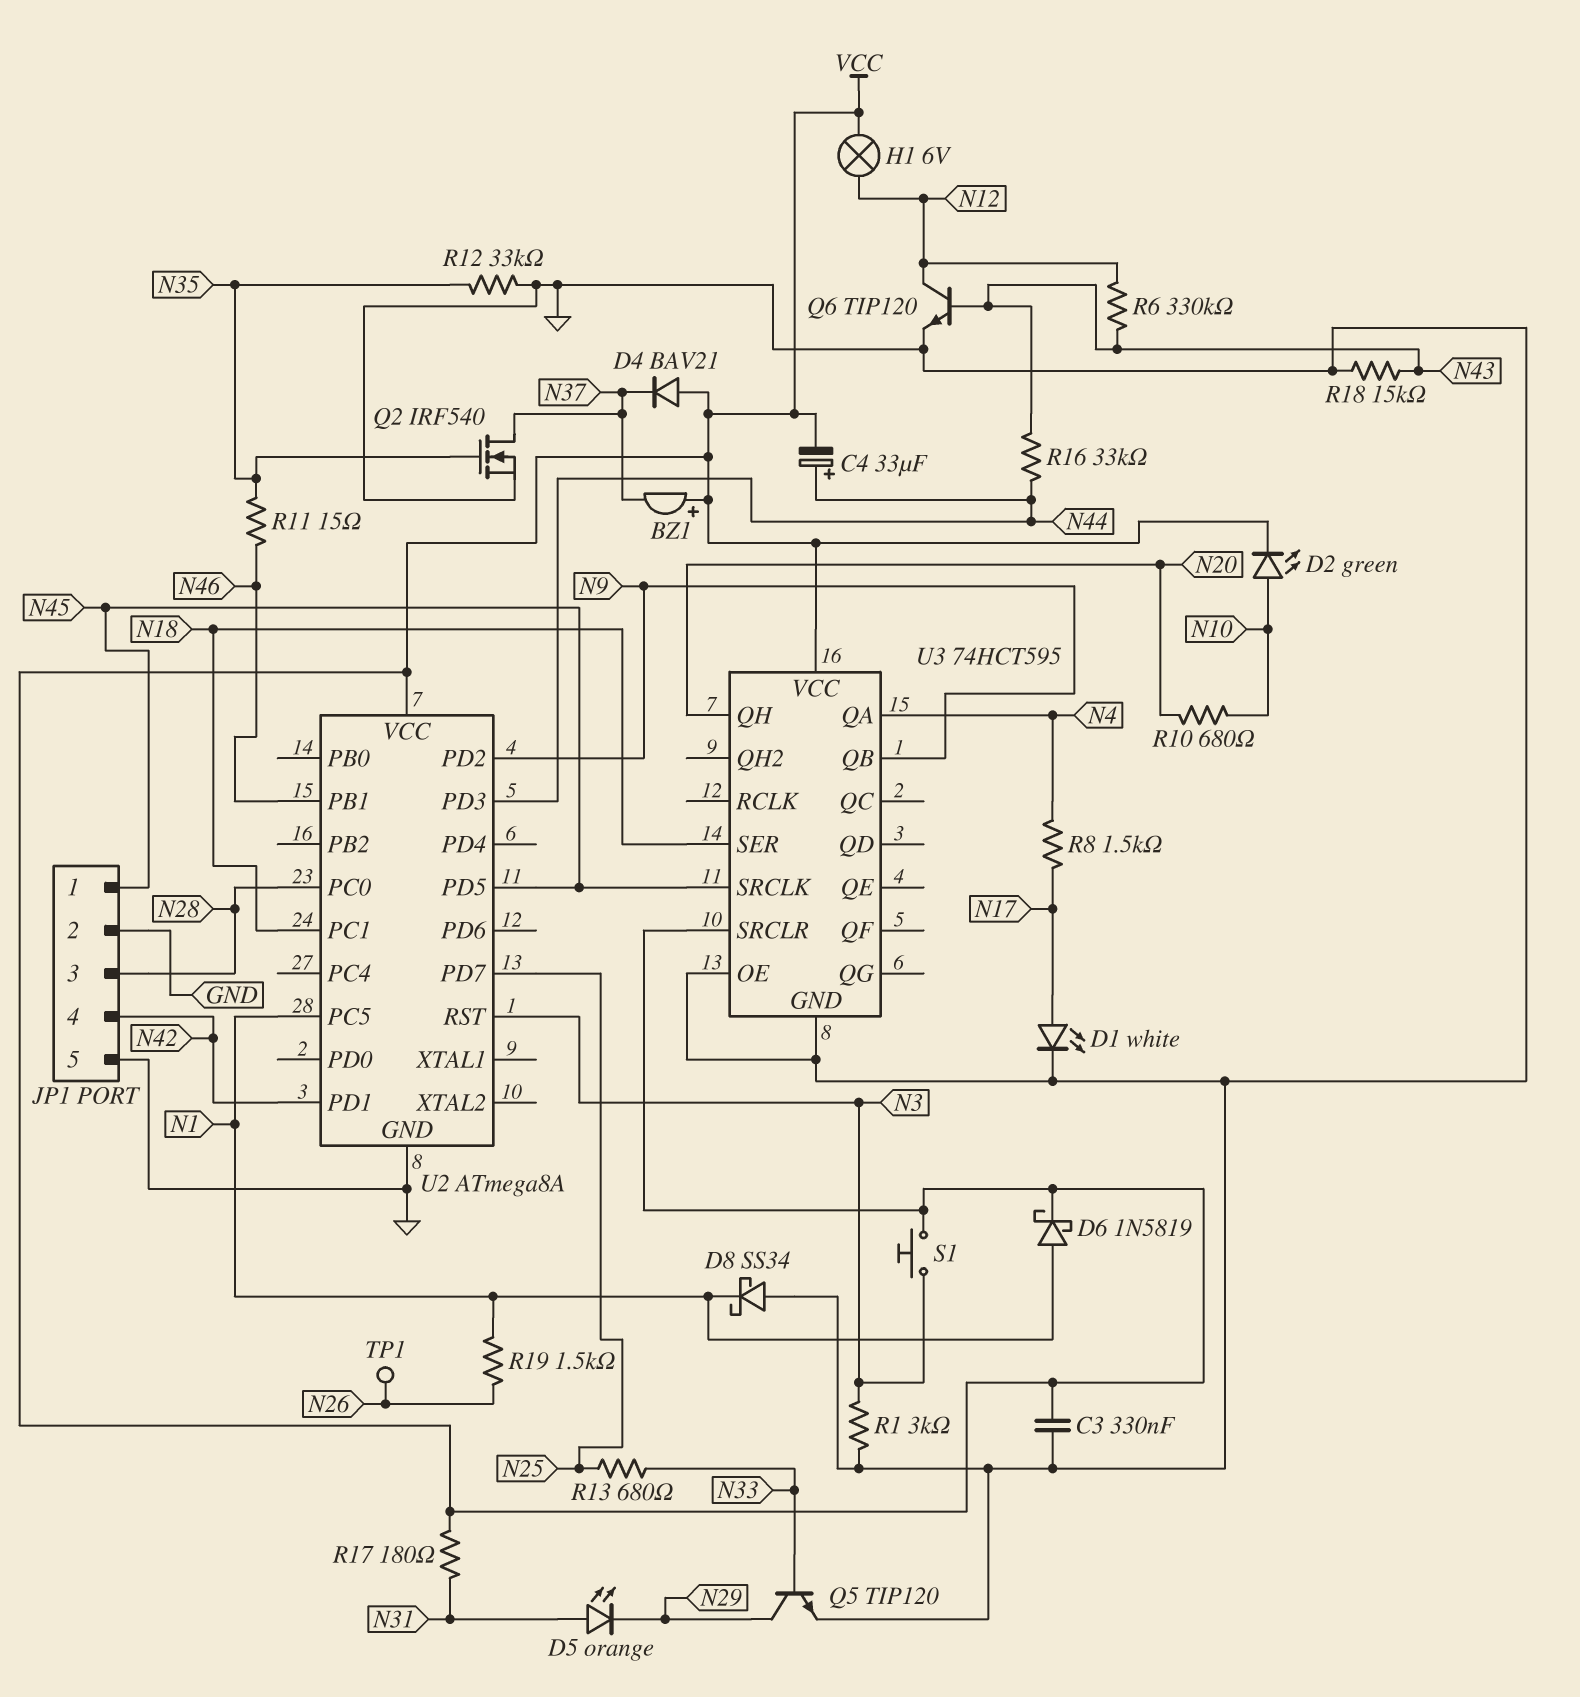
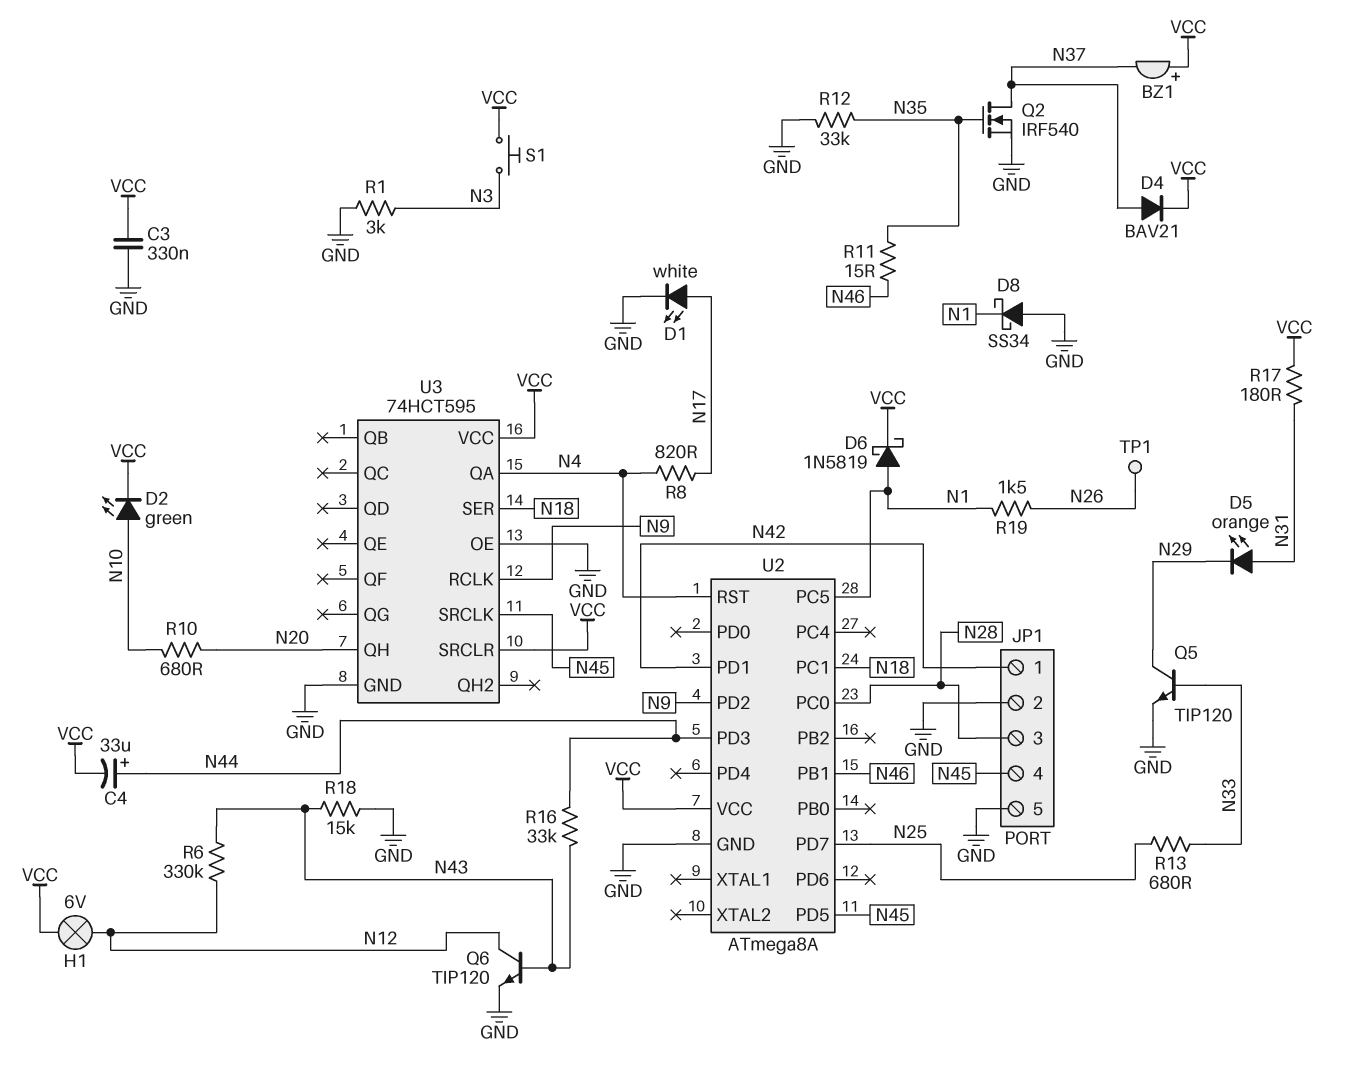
D4: diode BAV21 (A VCC, K N37) -> diode BAV21 (A N37, K VCC)
JP1 pin 1: N45 -> N42
JP1 pin 4: N42 -> N45
R8: 1.5k (N4, N17) -> 820 (N4, N17)
U2 pin RST: N3 -> N4
U3 pin QB: N9 -> none
U3 pin RCLK: none -> N9

